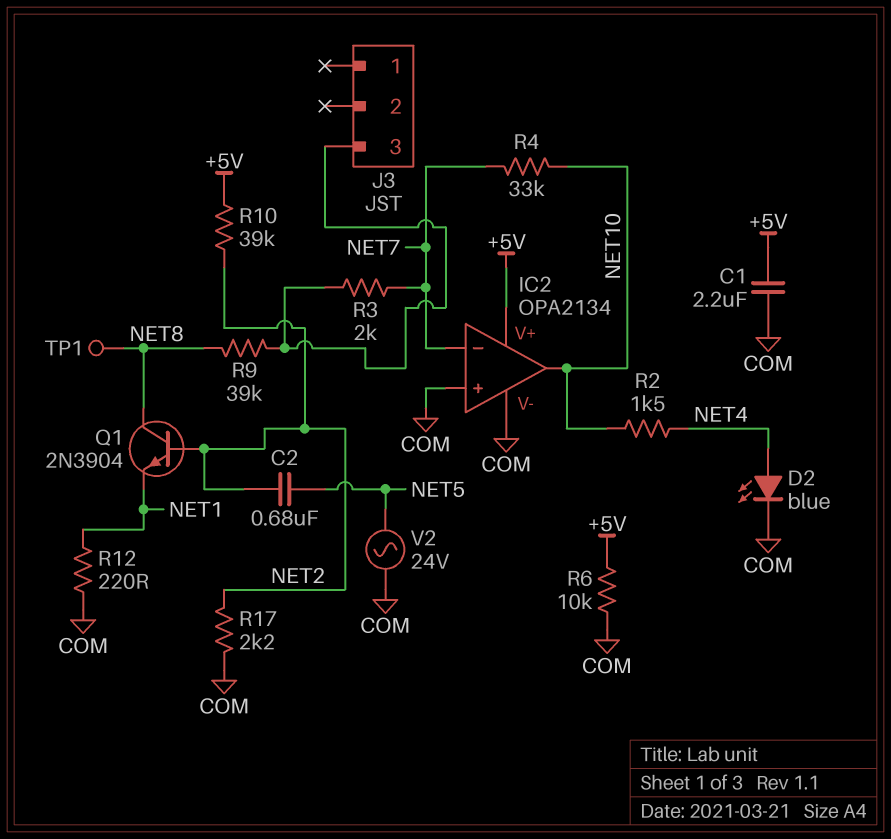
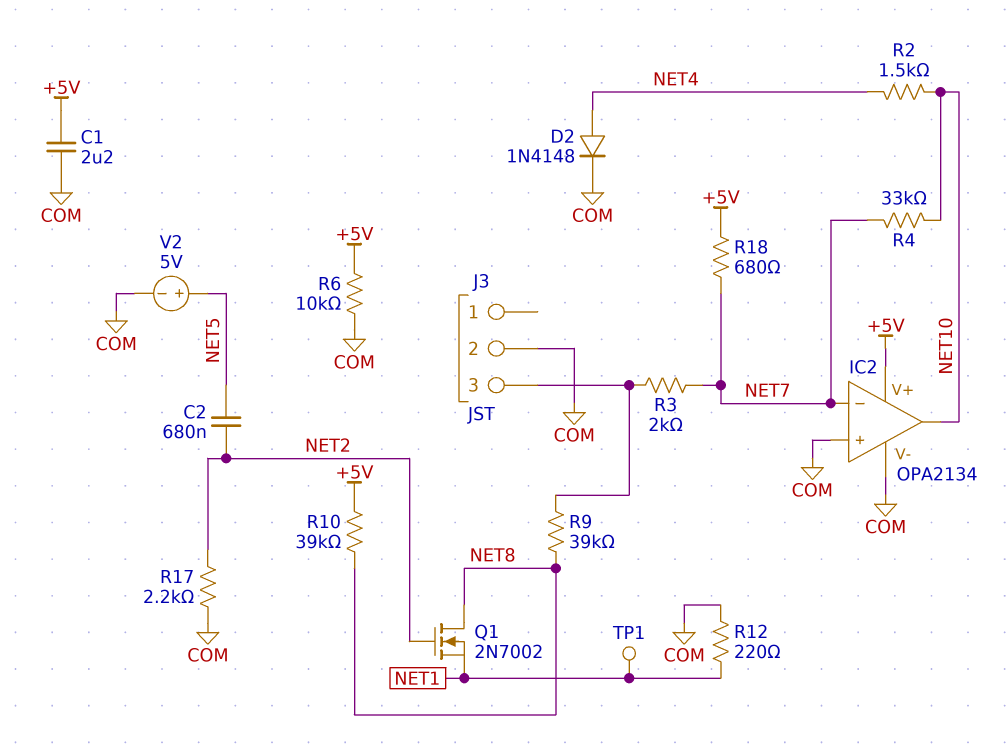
D2: LED blue (A NET4, K COM) -> diode 1N4148 (A NET4, K COM)
J3 pin 2: none -> COM
Q1: NPN 2N3904 (B NET2, C NET8, E NET1) -> NMOS 2N7002 (G NET2, D NET8, S NET1)
R10: 39k (+5V, NET2) -> 39k (+5V, NET8)
R18: none -> 680 (+5V, NET7)
TP1: test point (NET8) -> test point (NET1)
V2: AC 24V (COM, NET5) -> 5V (plus NET5, minus COM)

